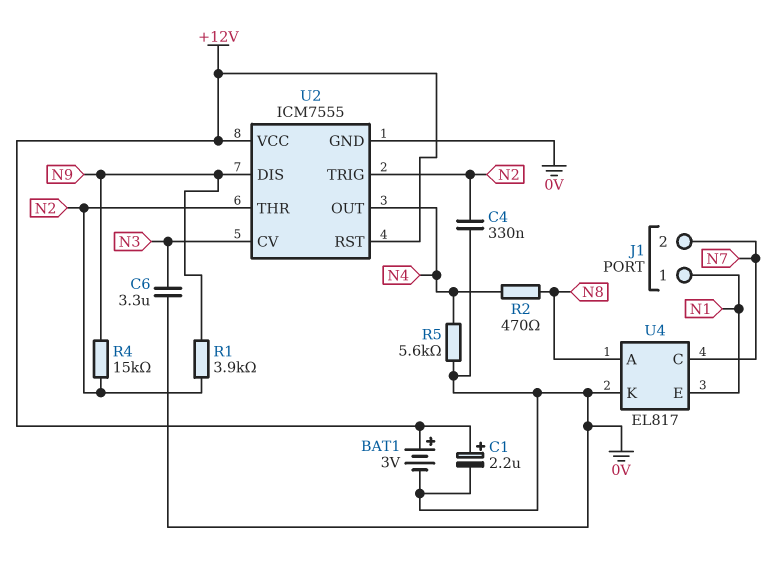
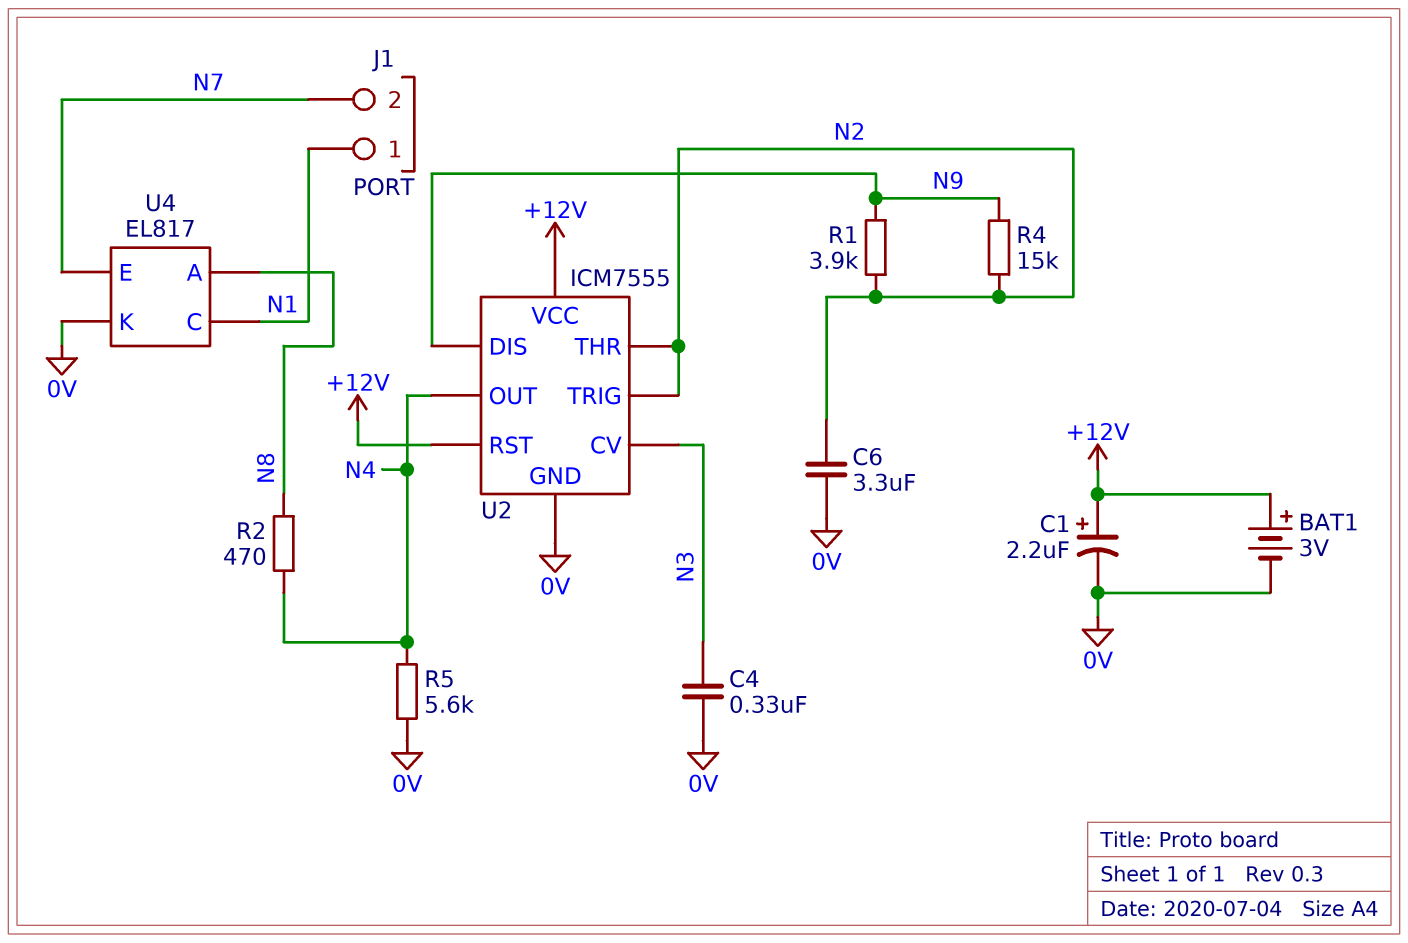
C4: 330nF (0V, N2) -> 330nF (0V, N3)
C6: 3.3uF (0V, N3) -> 3.3uF (0V, N2)
U4 pin C: N7 -> N1
U4 pin E: N1 -> N7

